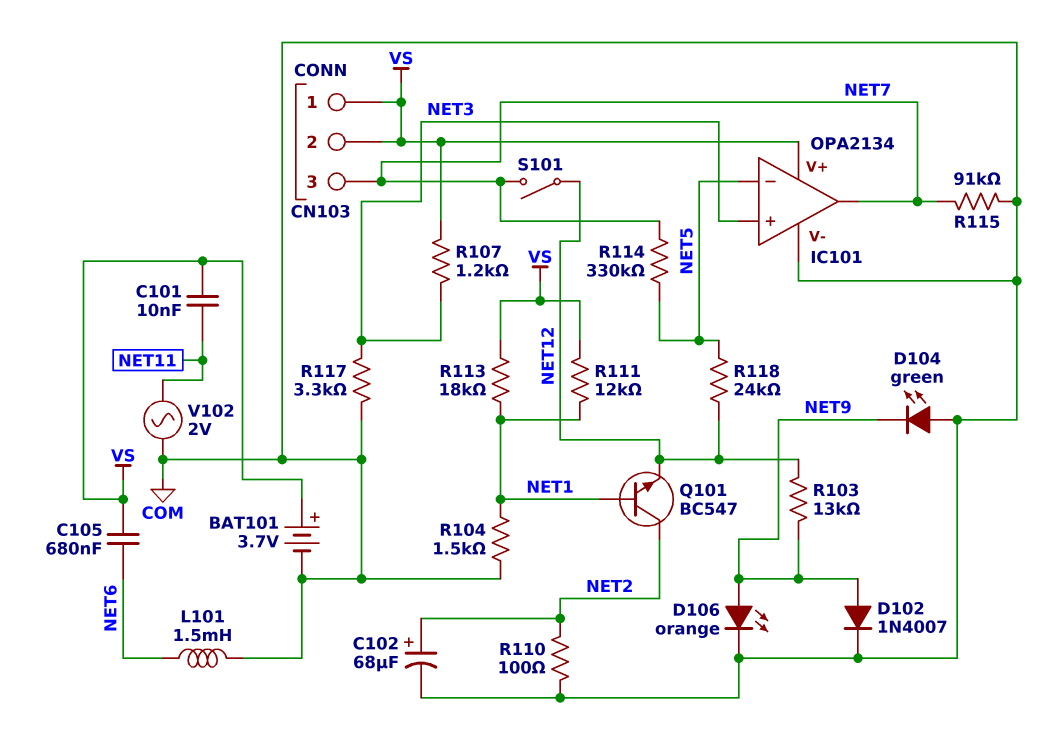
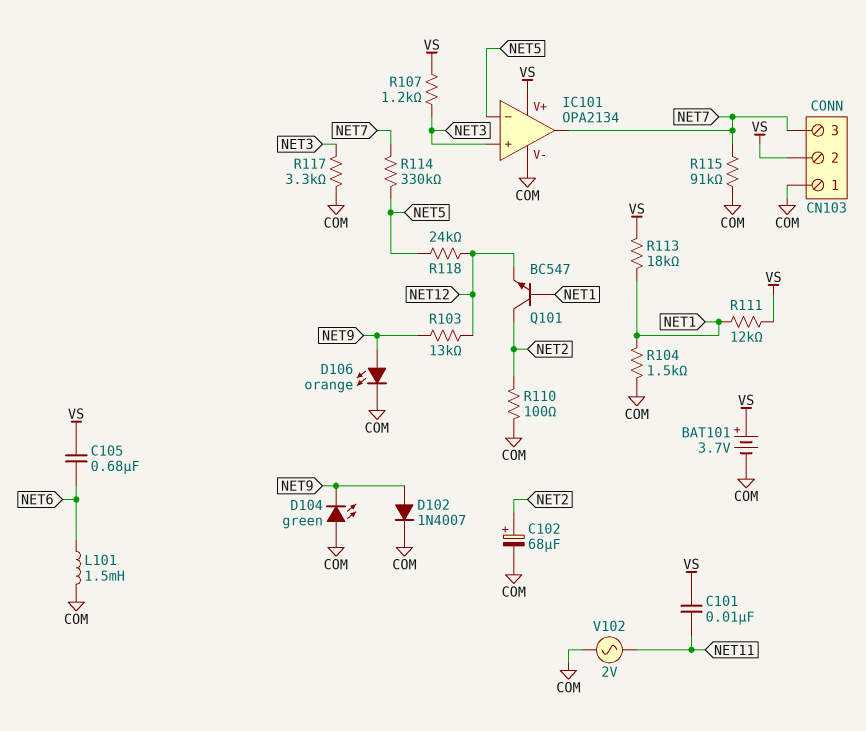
CN103 pin 1: VS -> COM
S101: switch (NET7, NET12) -> none

